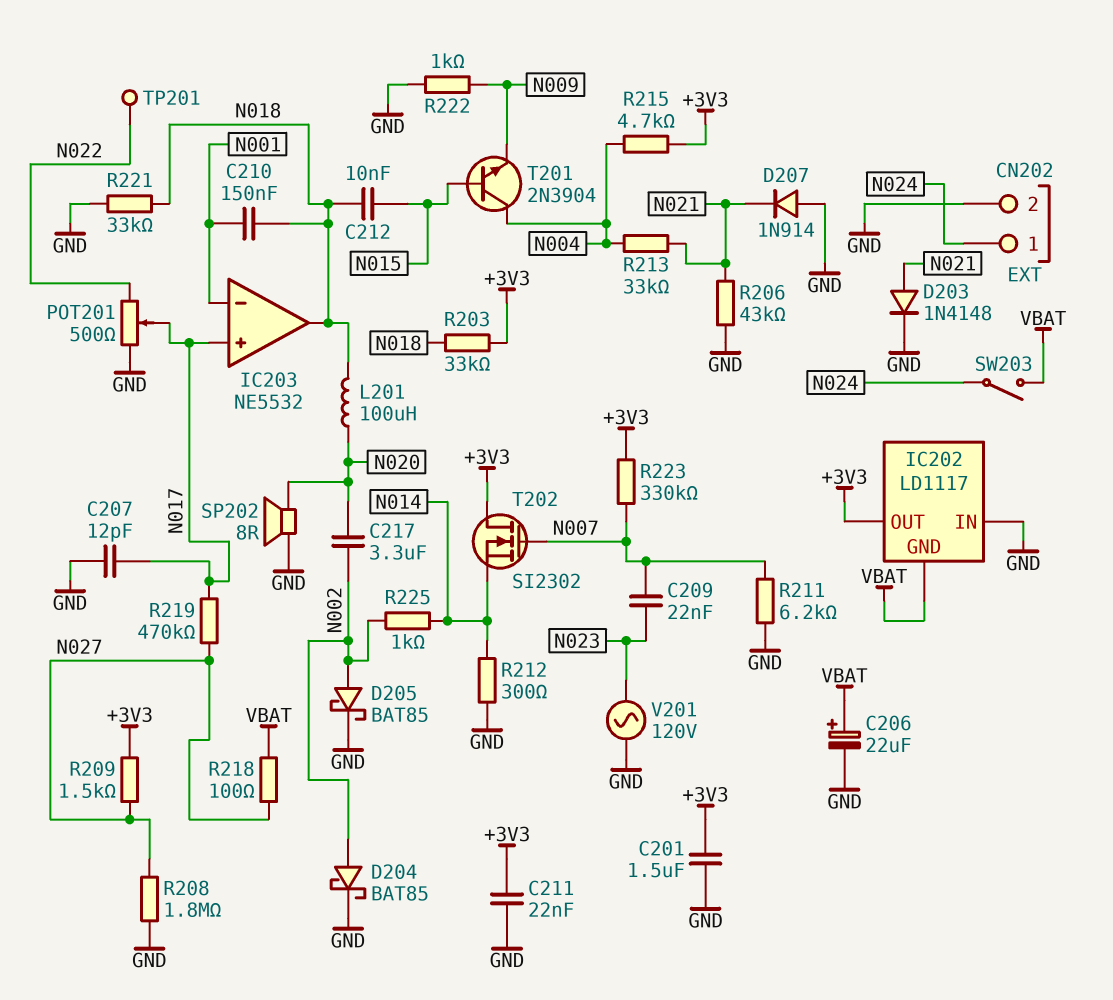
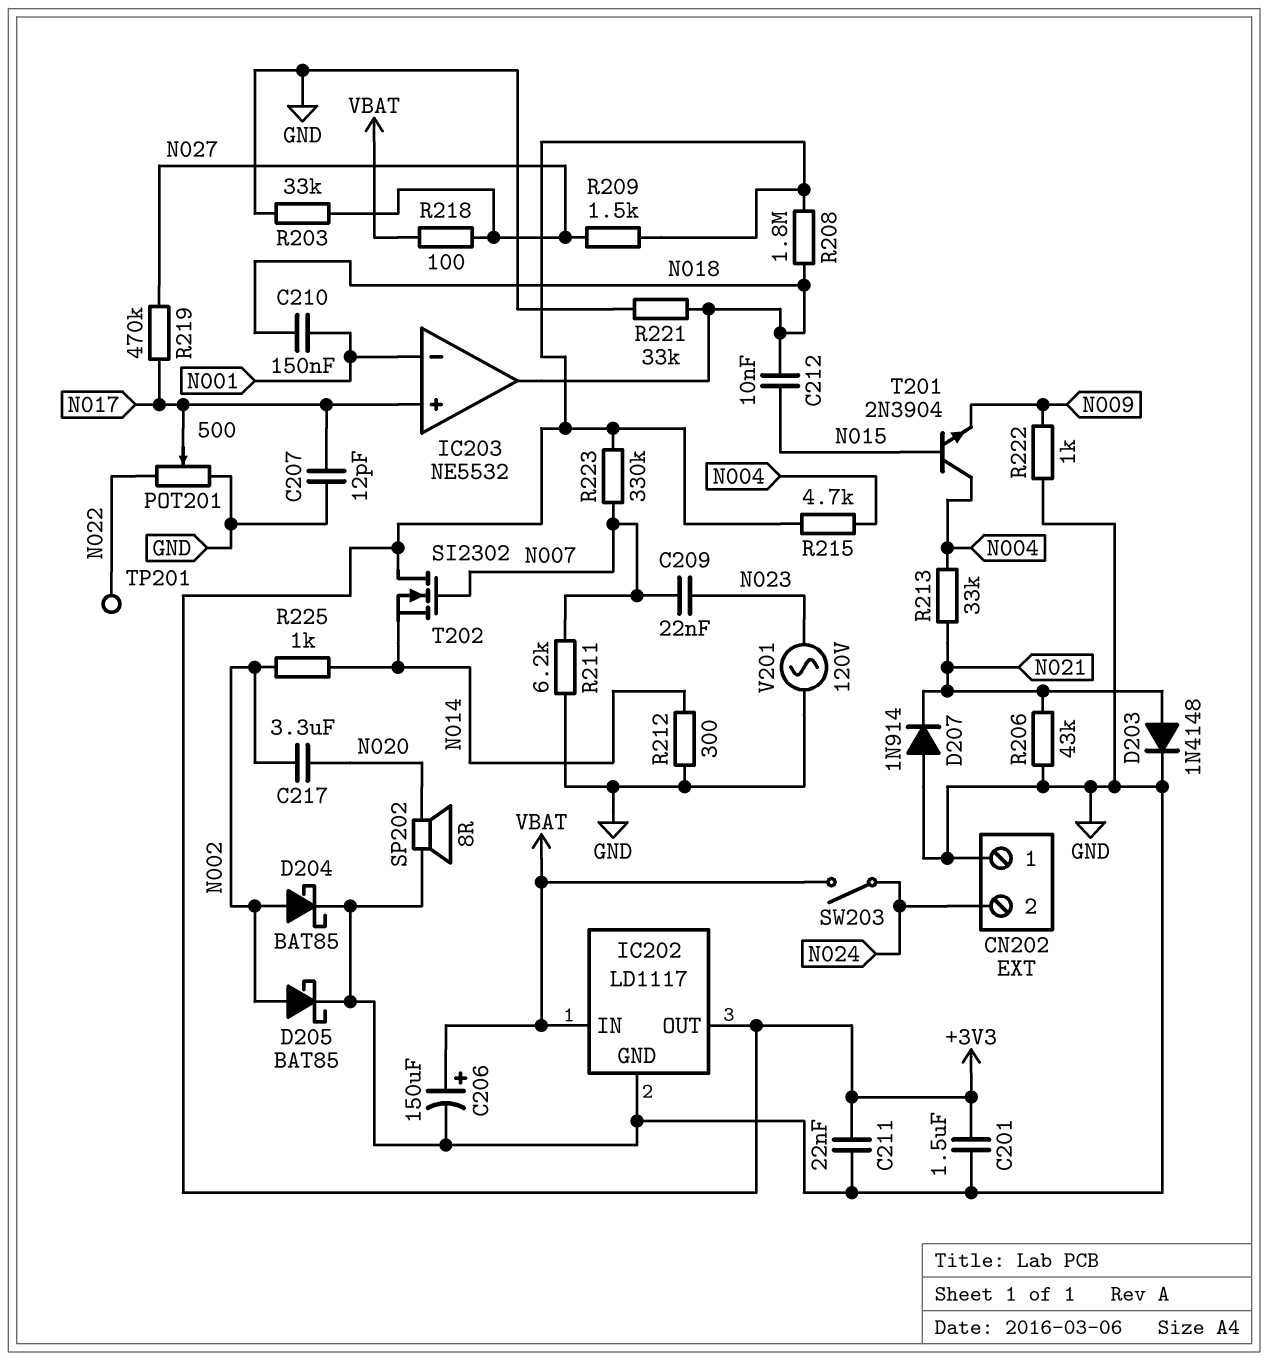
C206: 22uF (plus VBAT, minus GND) -> 150uF (plus VBAT, minus GND)
CN202 pin 1: N024 -> GND
CN202 pin 2: GND -> N024
IC202 pin GND: VBAT -> GND
IC202 pin IN: GND -> VBAT
L201: 100uH (N018, N020) -> none
R203: 33k (+3V3, N018) -> 33k (GND, N027)
R208: 1.8M (GND, N027) -> 1.8M (+3V3, N018)

